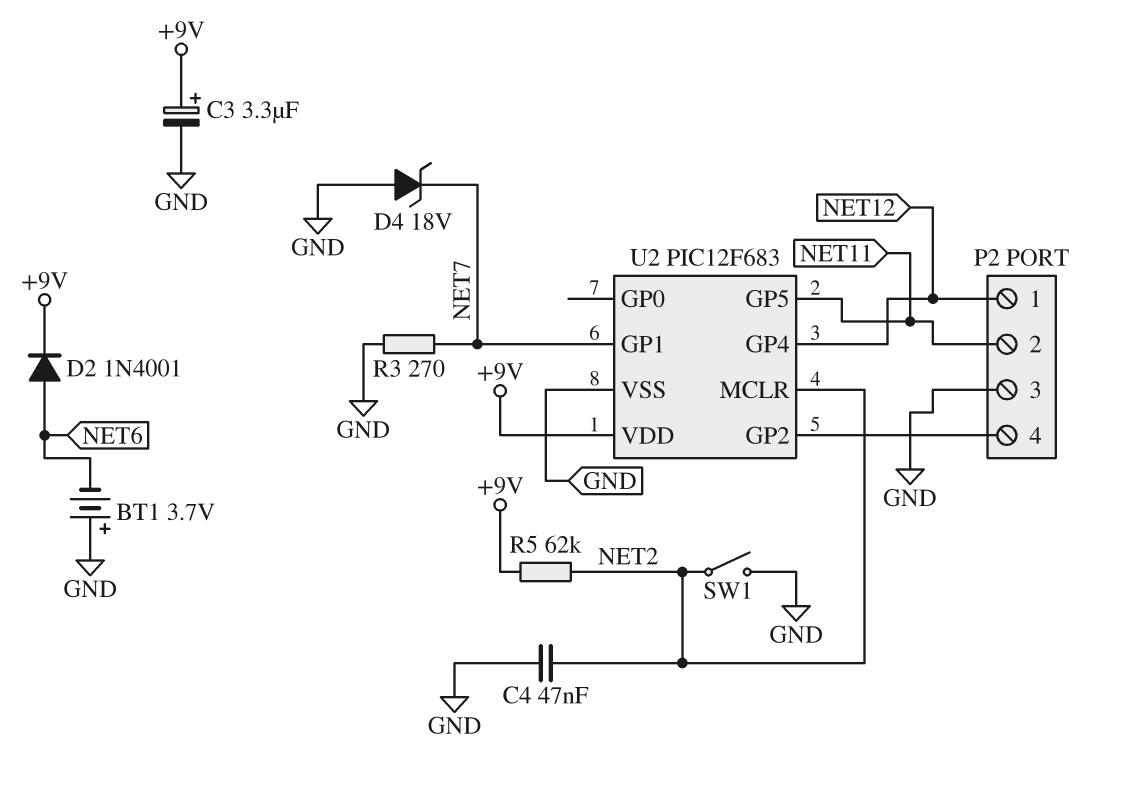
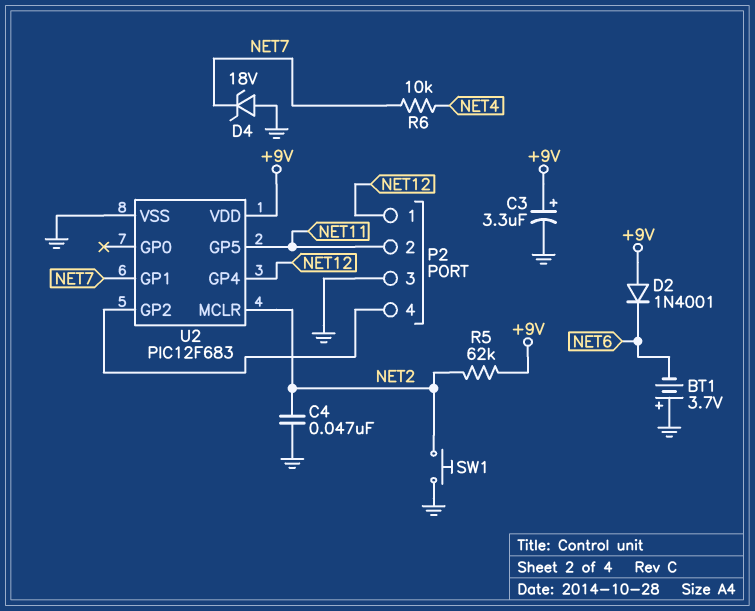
D2: diode 1N4001 (A NET6, K +9V) -> diode 1N4001 (A +9V, K NET6)
R3: 270 (GND, NET7) -> none
R6: none -> 10k (NET4, NET7)
SW1: switch (GND, NET2) -> button (GND, NET2)

